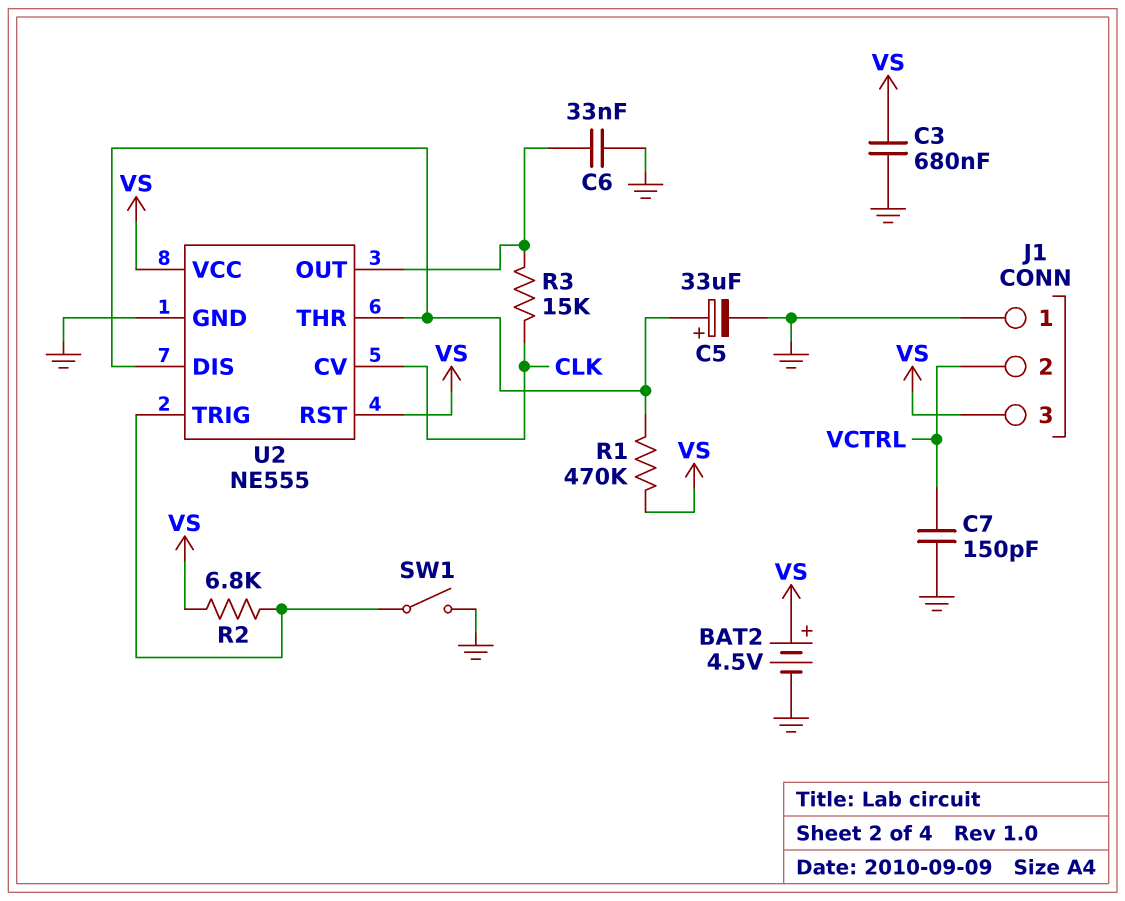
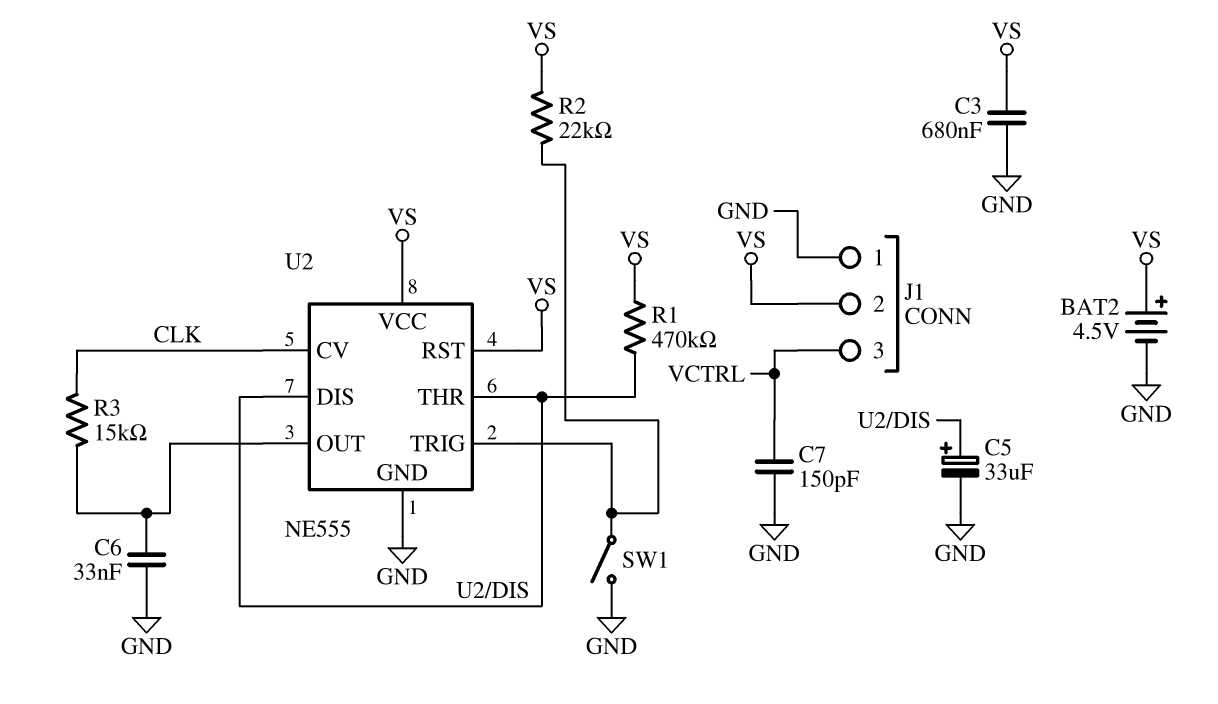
J1 pin 2: VCTRL -> VS
J1 pin 3: VS -> VCTRL
R2: 6.8k (U2/TRIG, VS) -> 22k (U2/TRIG, VS)

